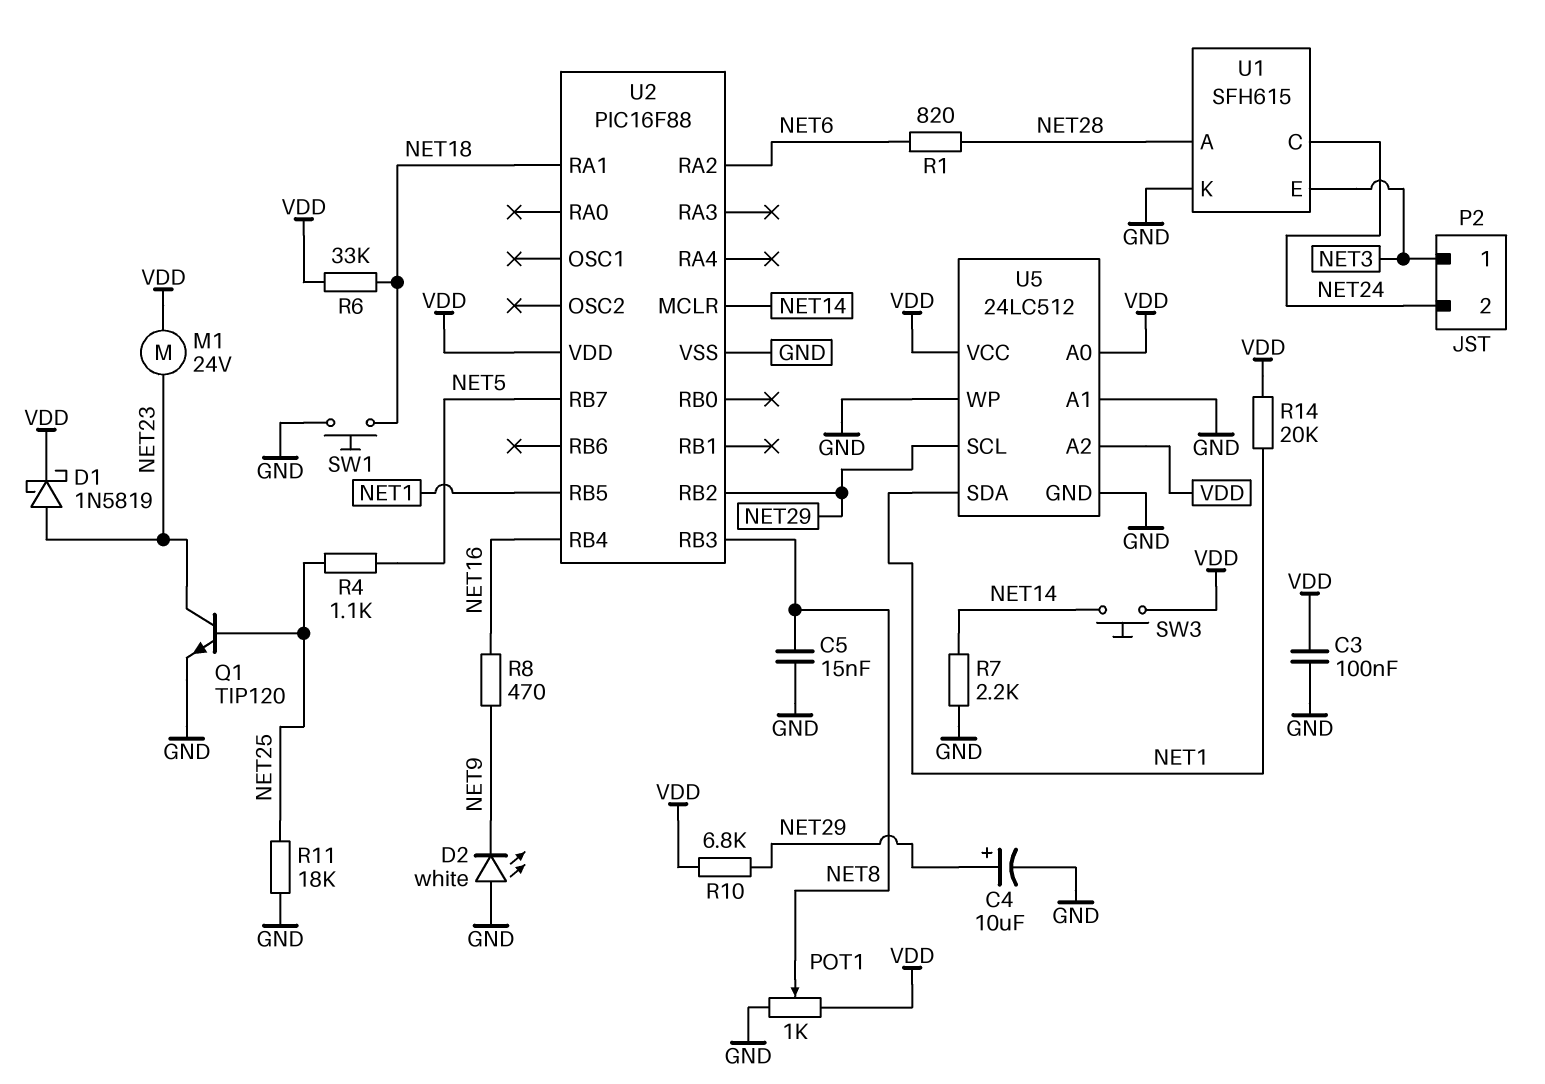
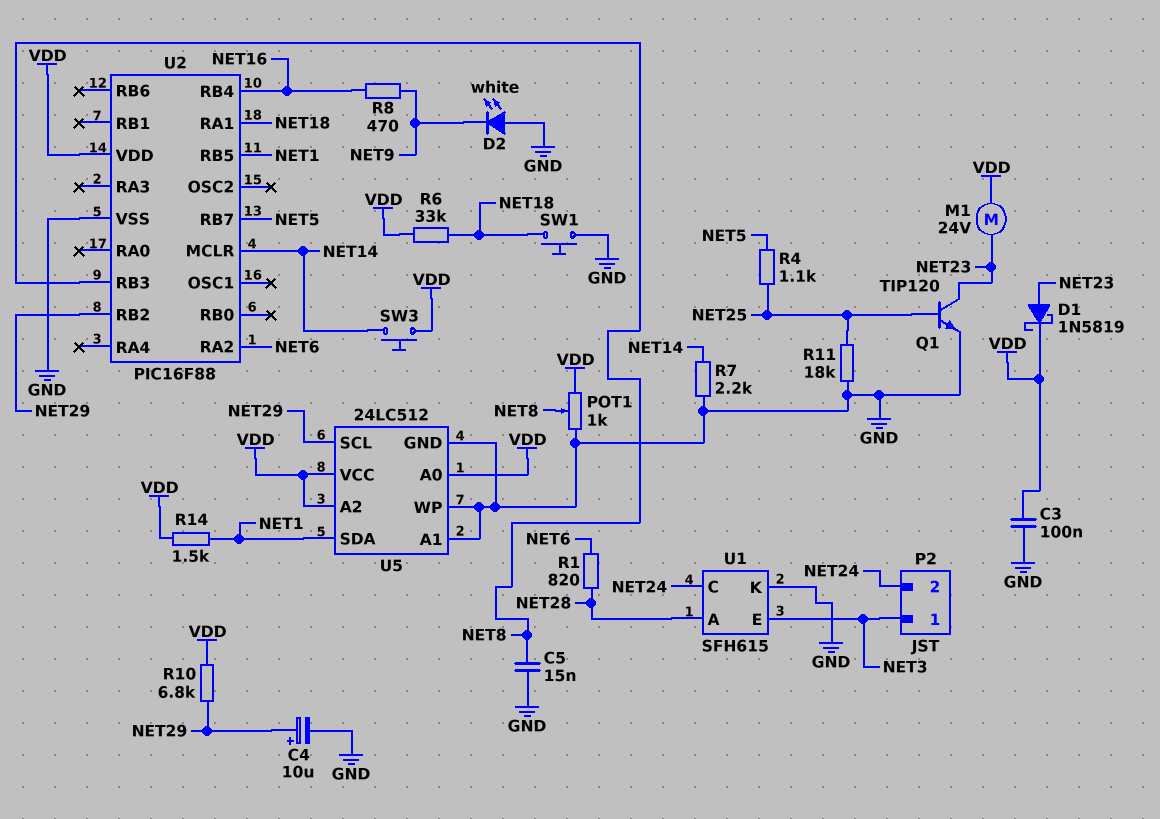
R14: 20k (NET1, VDD) -> 1.5k (NET1, VDD)

